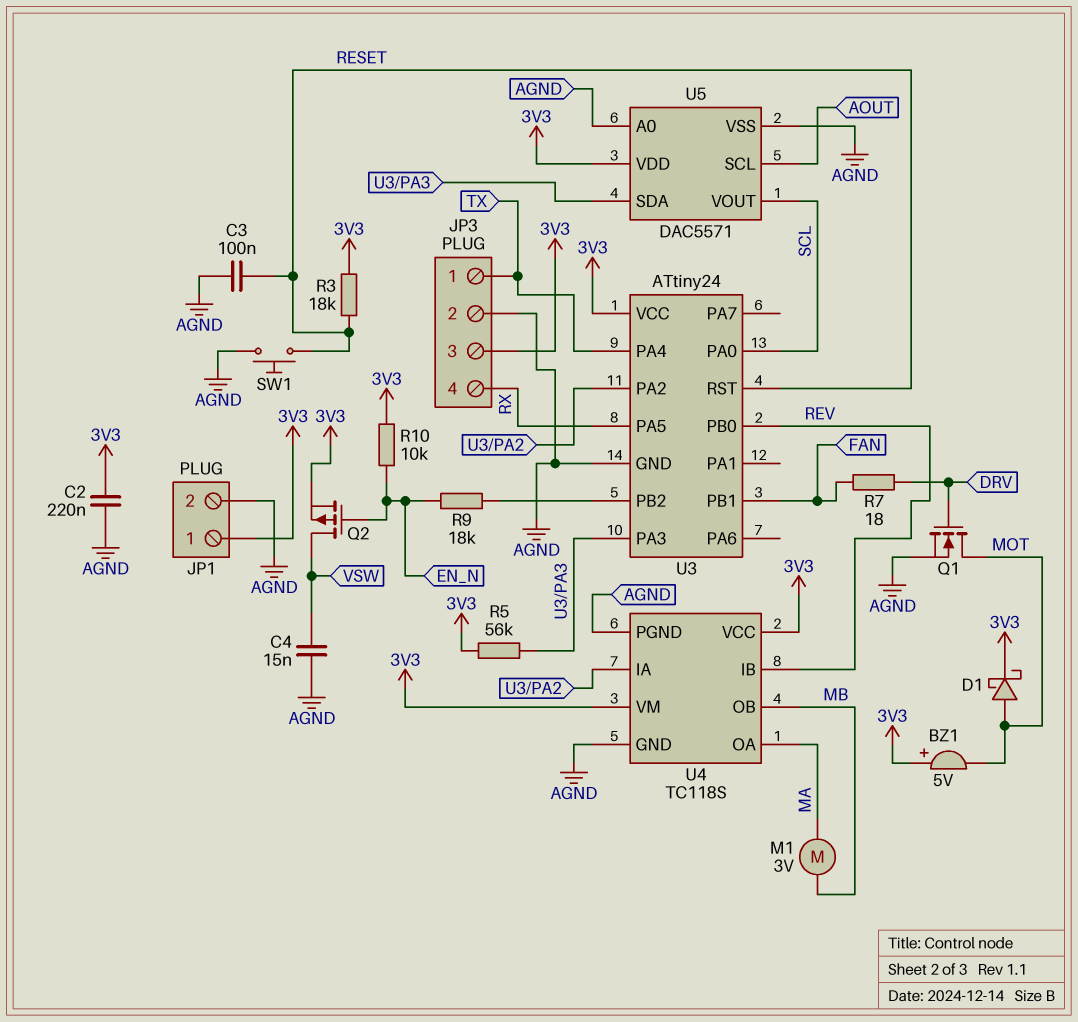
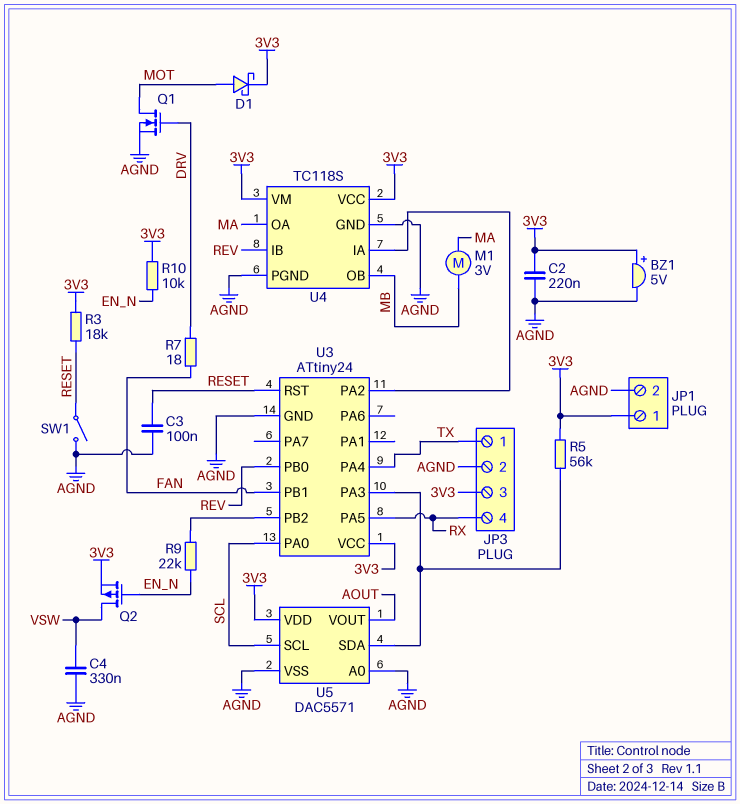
BZ1: buzzer 5V (plus 3V3, minus MOT) -> buzzer 5V (plus 3V3, minus AGND)
C4: 15nF (AGND, VSW) -> 330nF (AGND, VSW)
R9: 18k (EN_N, U3/PB2) -> 22k (EN_N, U3/PB2)
SW1: button (AGND, RESET) -> switch (AGND, RESET)
U5 pin SCL: AOUT -> SCL
U5 pin VOUT: SCL -> AOUT

